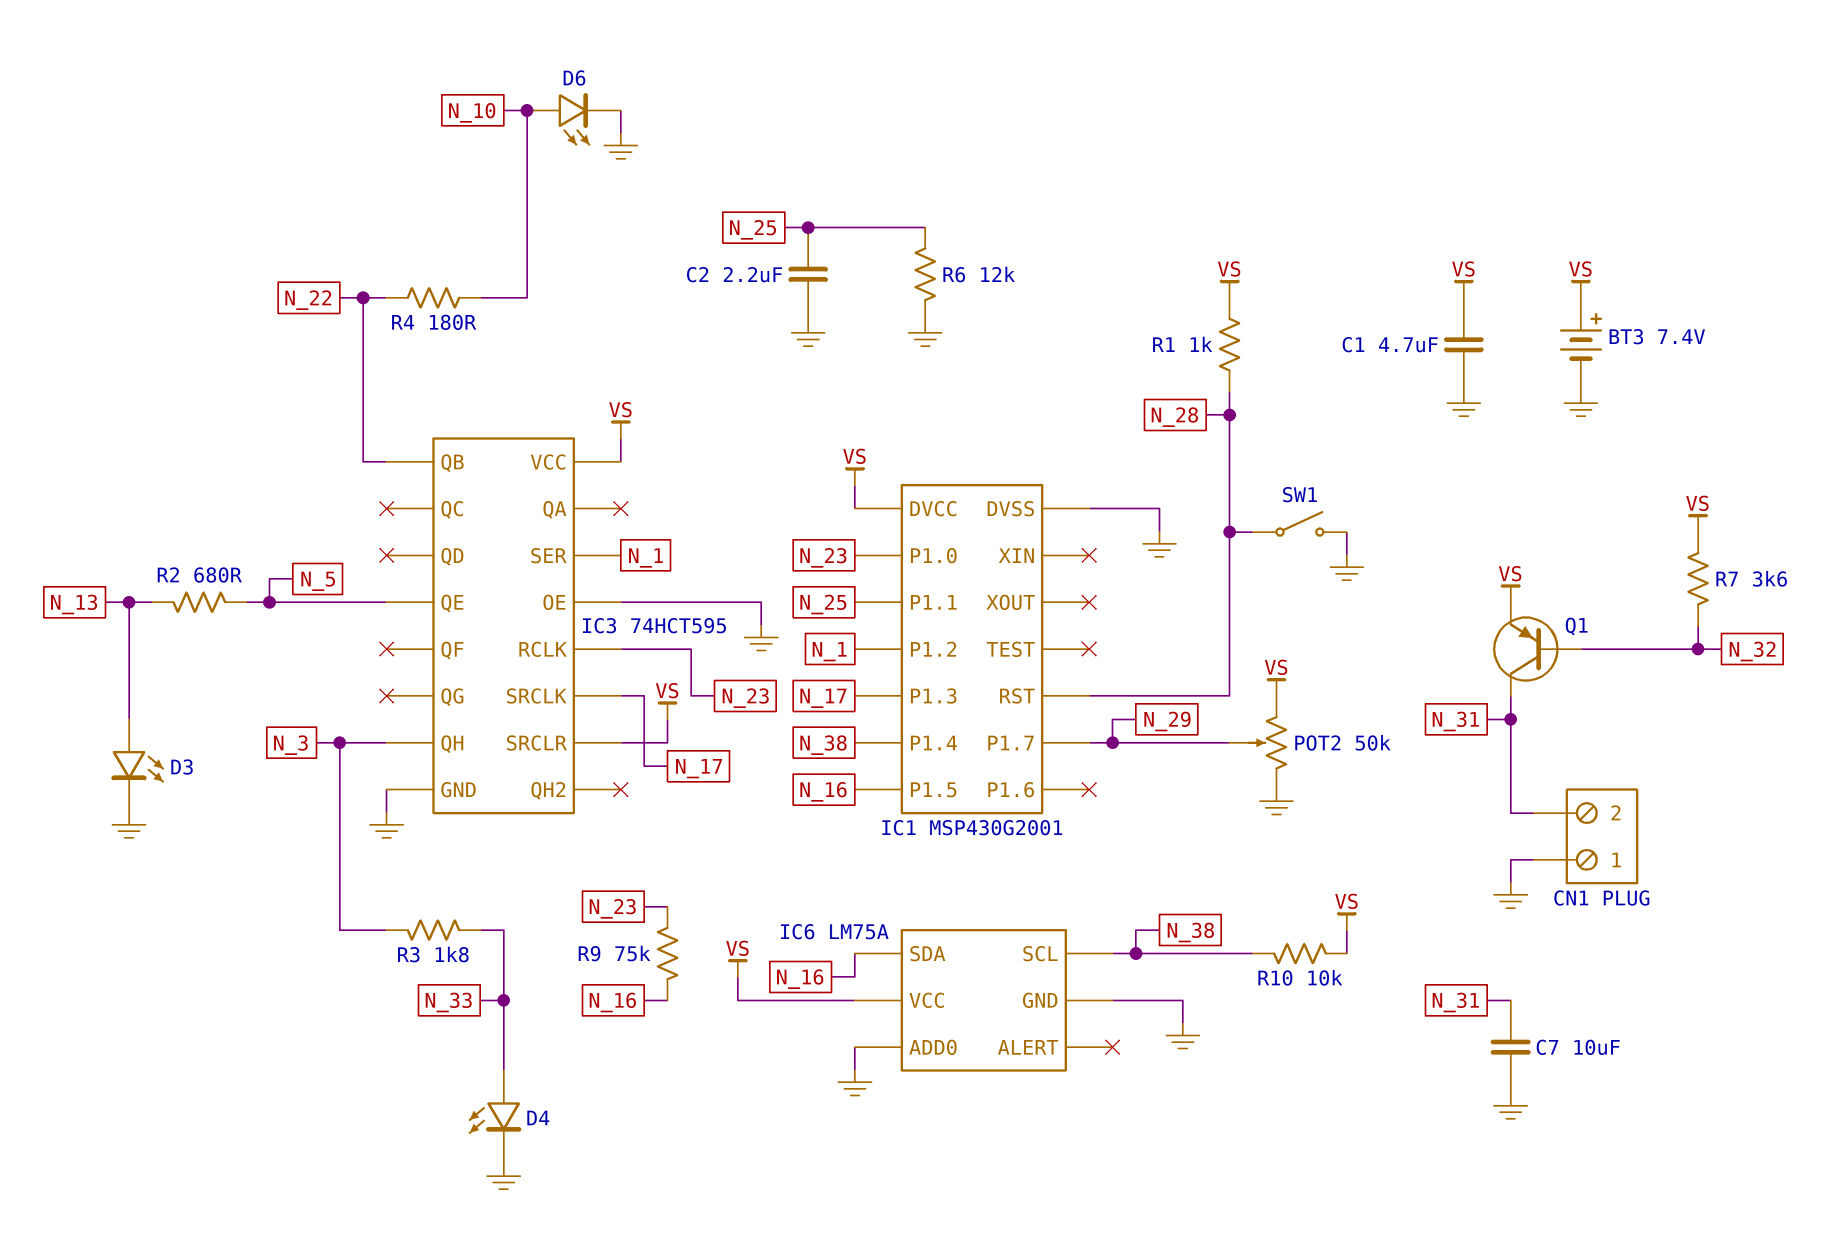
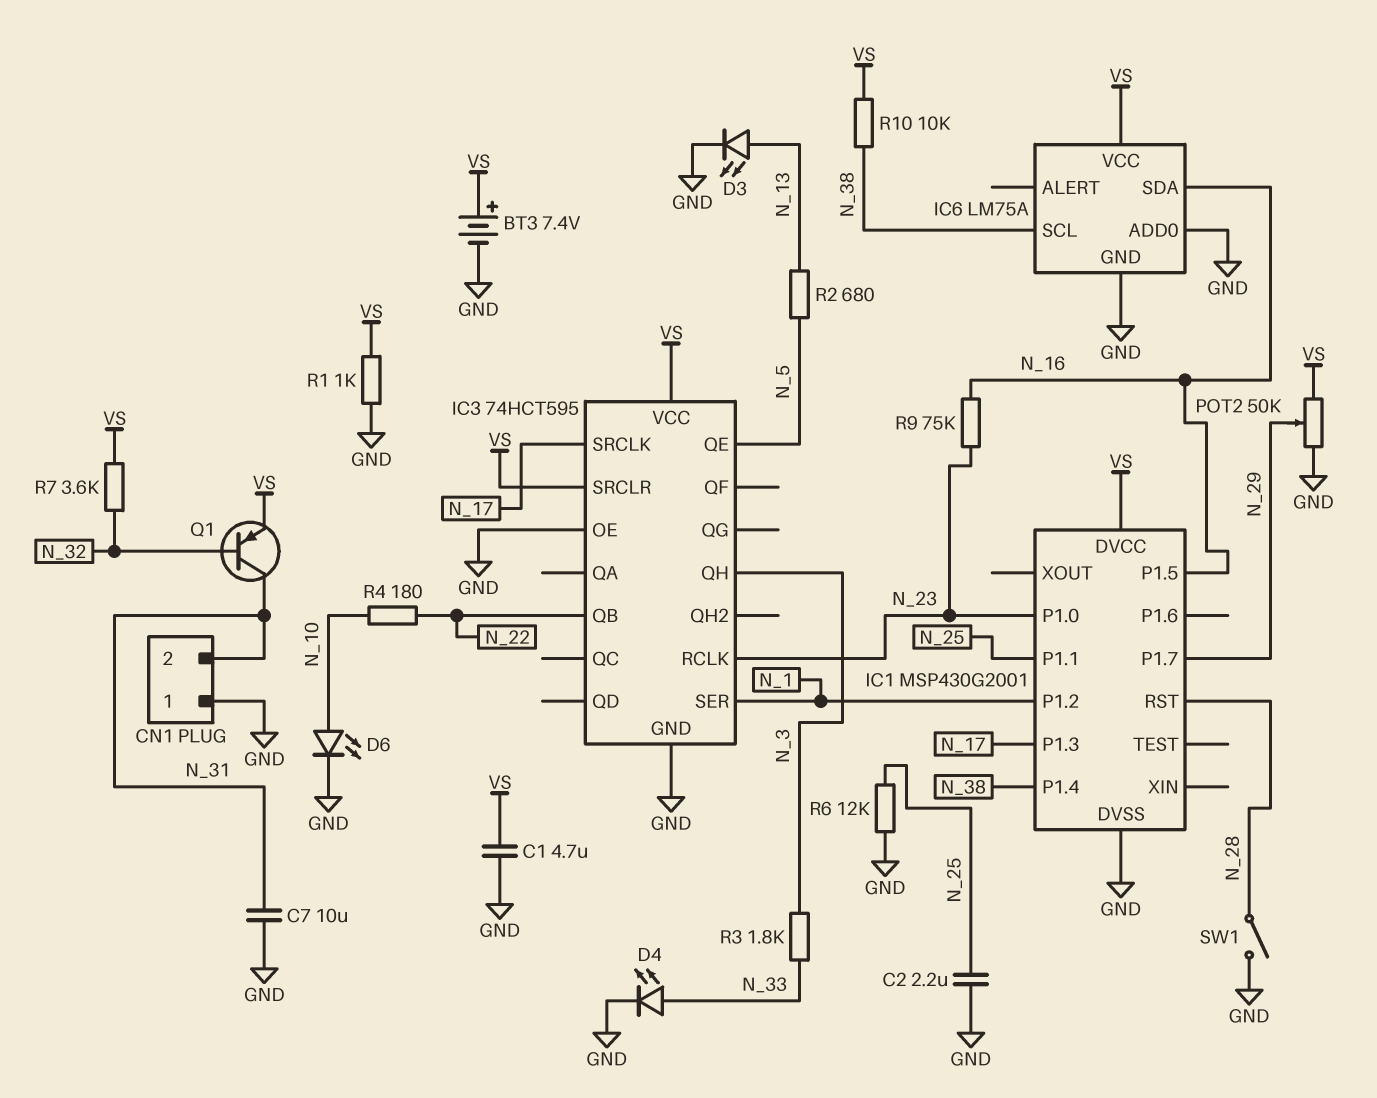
R1: 1k (N_28, VS) -> 1k (GND, VS)

